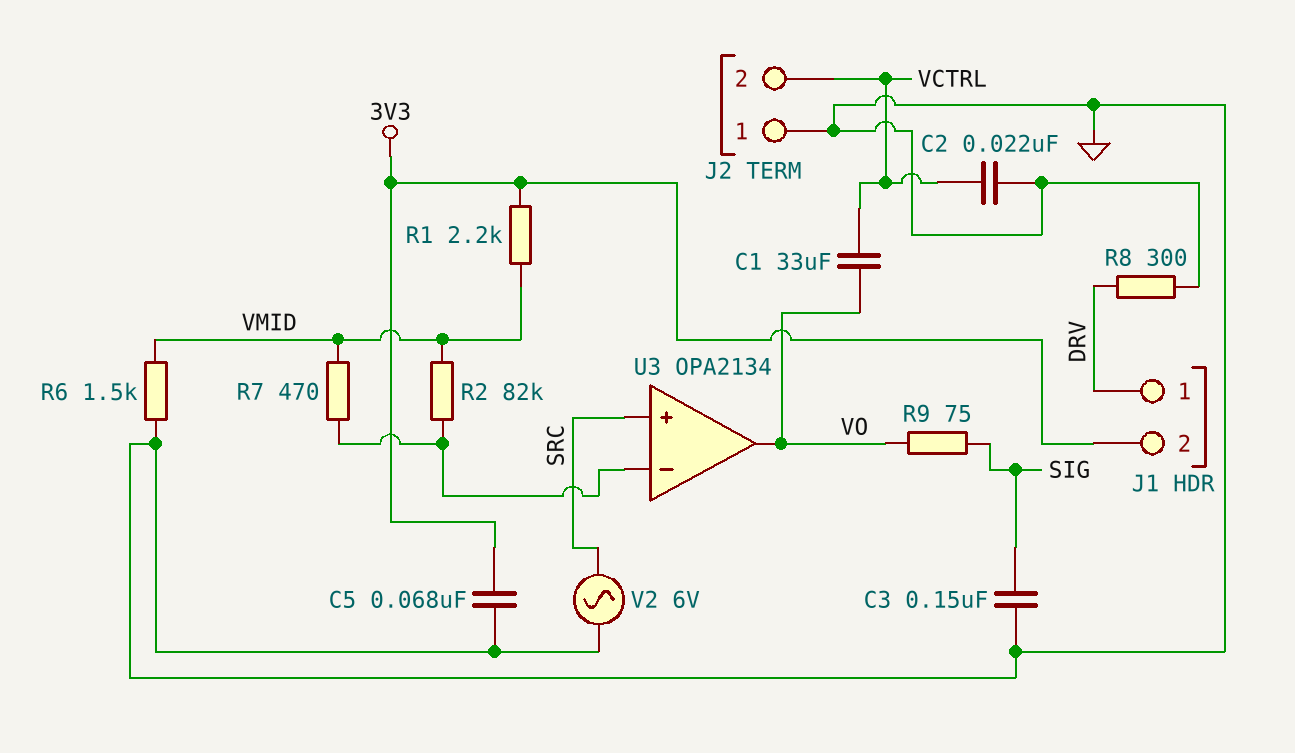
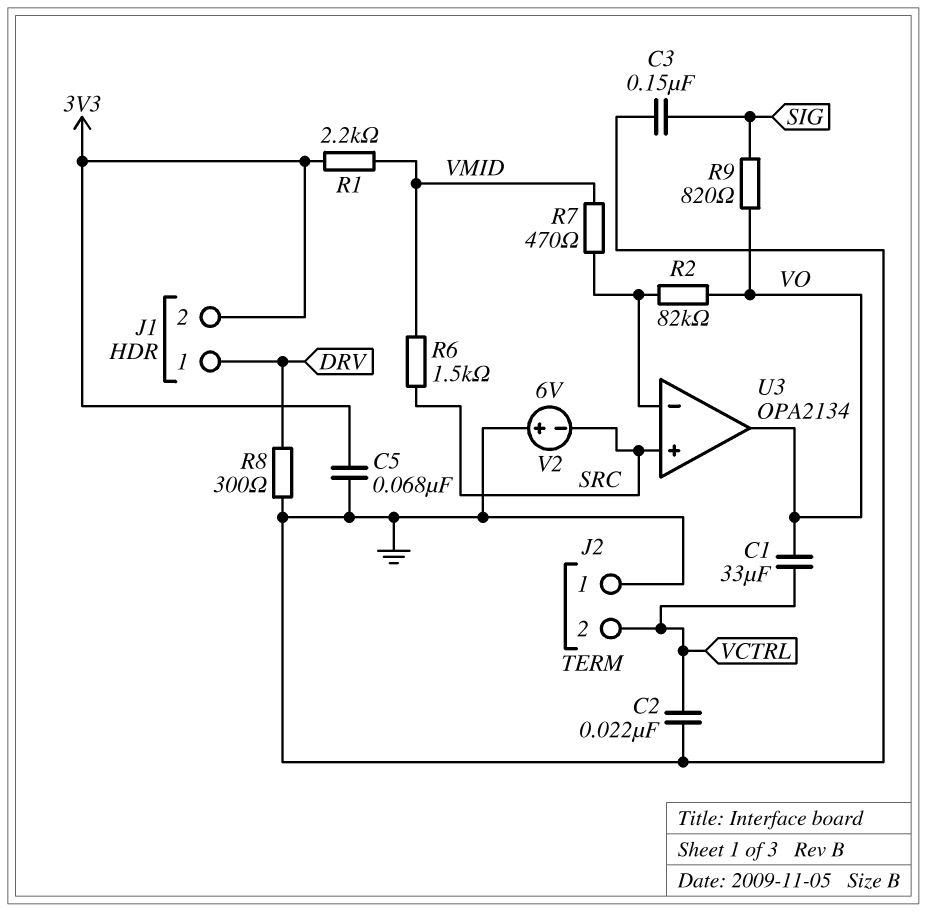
R2: 82k (U3/in-, VMID) -> 82k (U3/in-, VO)
R6: 1.5k (GND, VMID) -> 1.5k (SRC, VMID)
R9: 75 (SIG, VO) -> 820 (SIG, VO)
V2: AC 6V (GND, SRC) -> 6V (plus GND, minus SRC)

